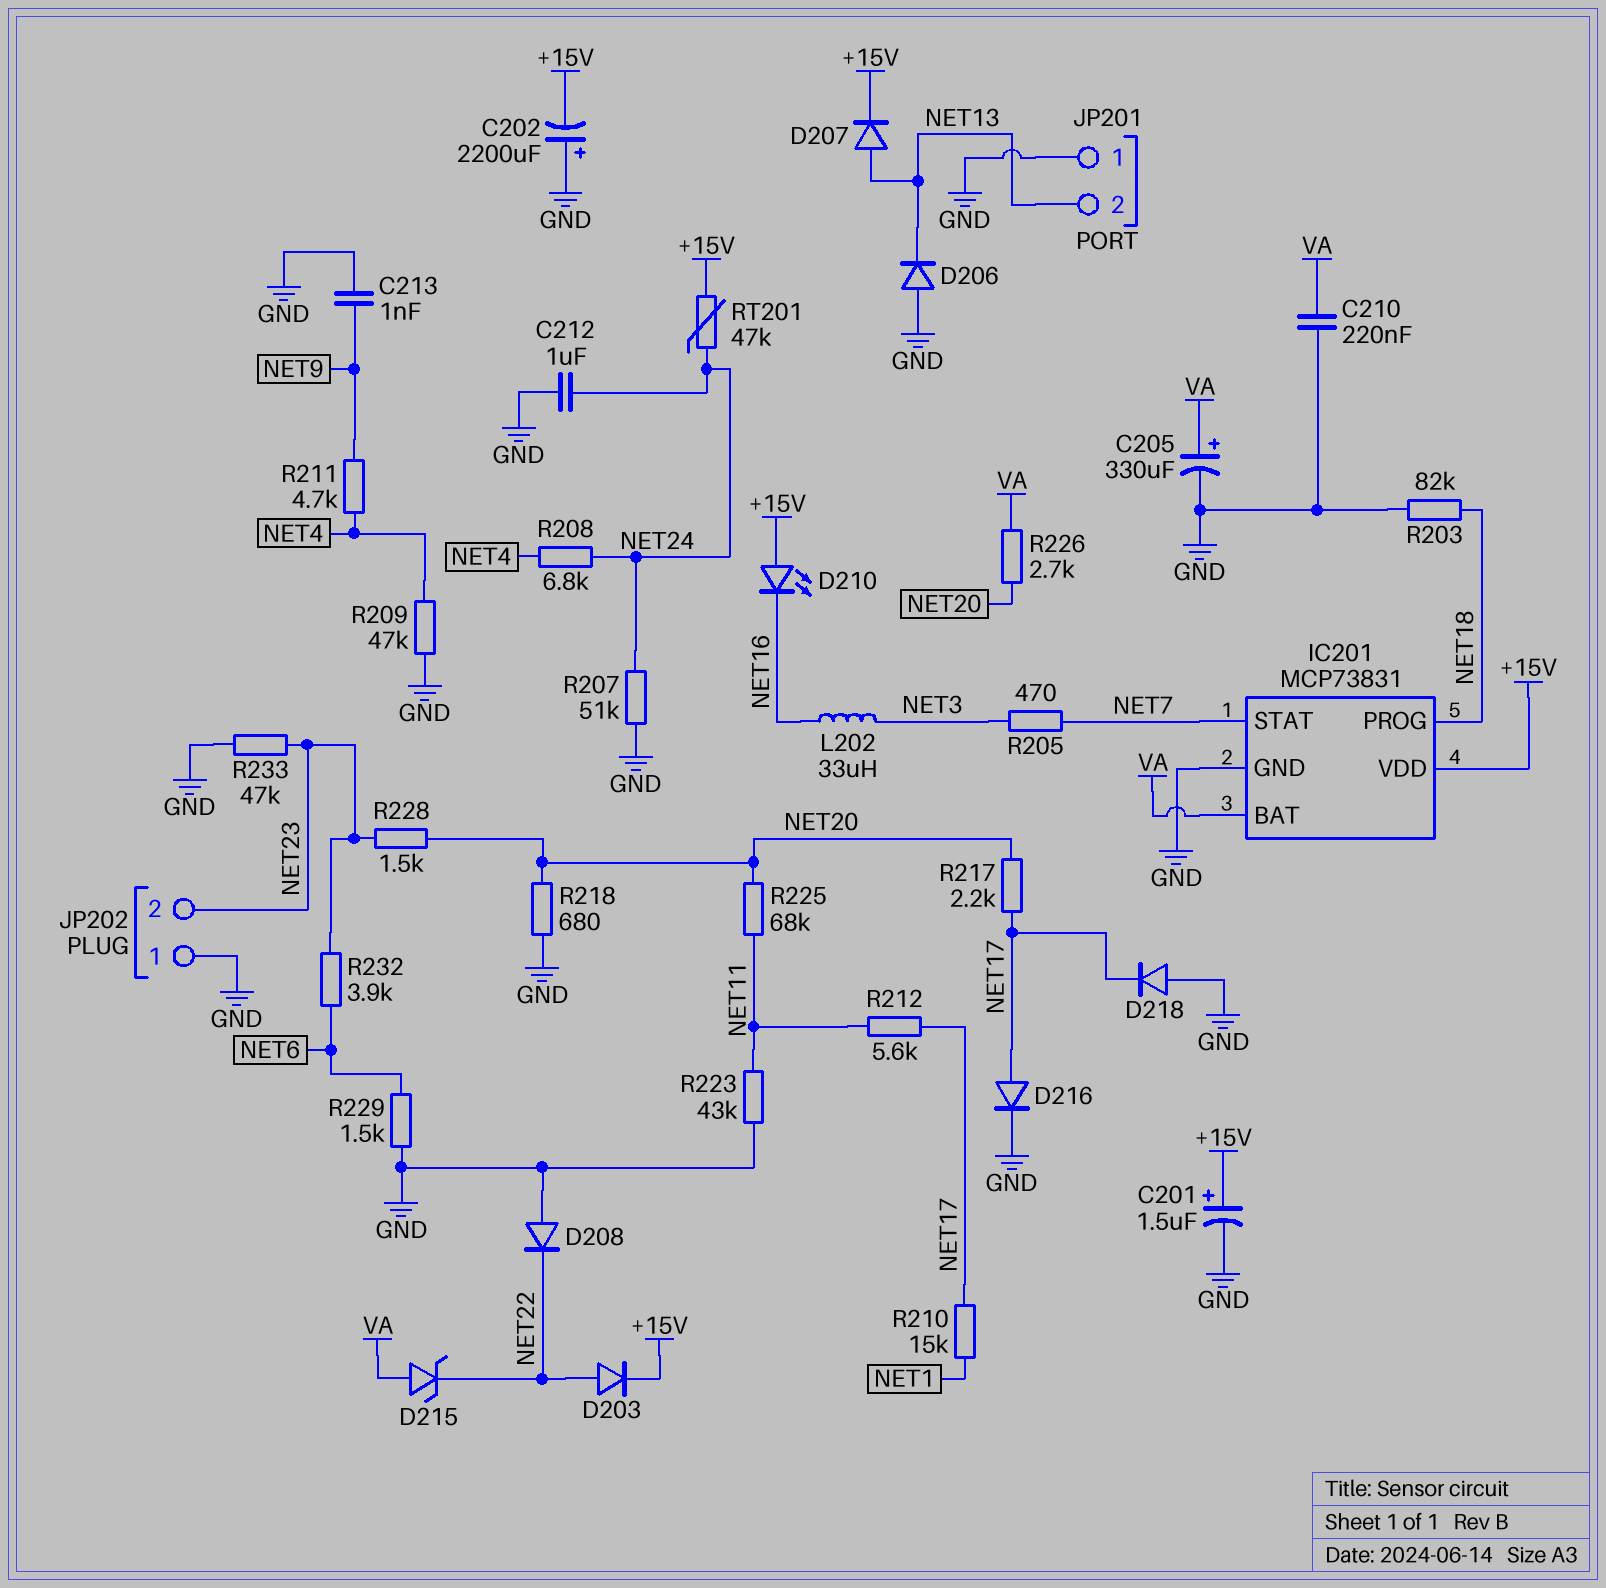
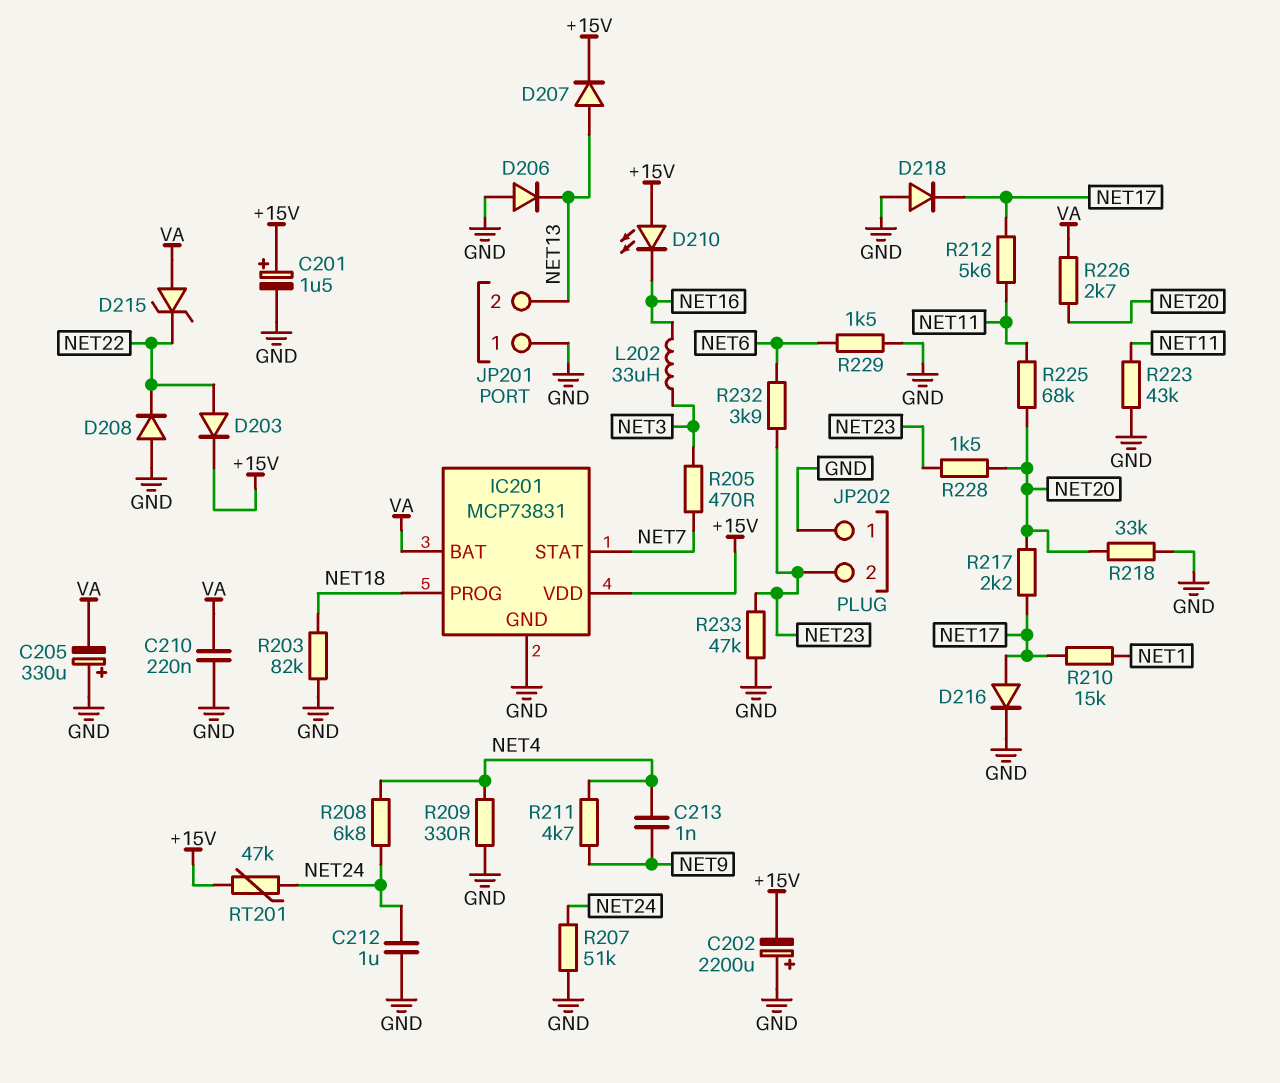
C205: 330uF (plus VA, minus GND) -> 330uF (plus GND, minus VA)
C213: 1nF (GND, NET9) -> 1nF (NET4, NET9)
R209: 47k (GND, NET4) -> 330 (GND, NET4)
R218: 680 (GND, NET20) -> 33k (GND, NET20)

